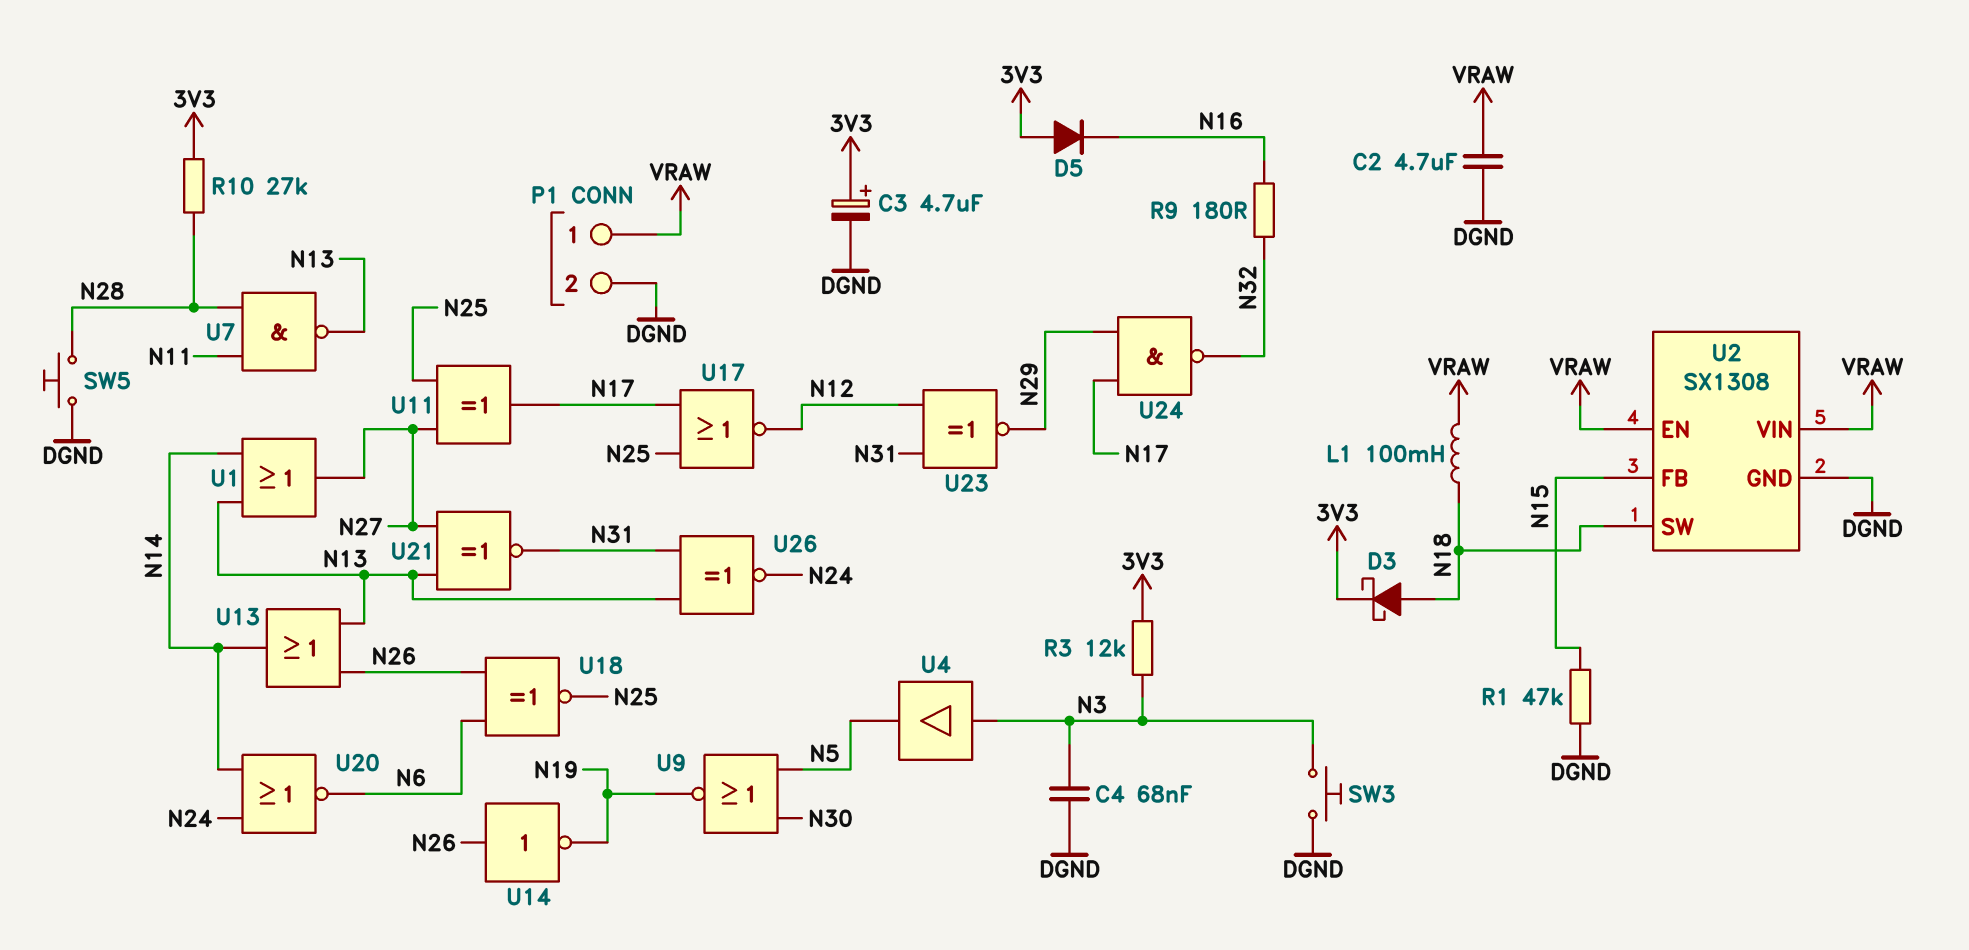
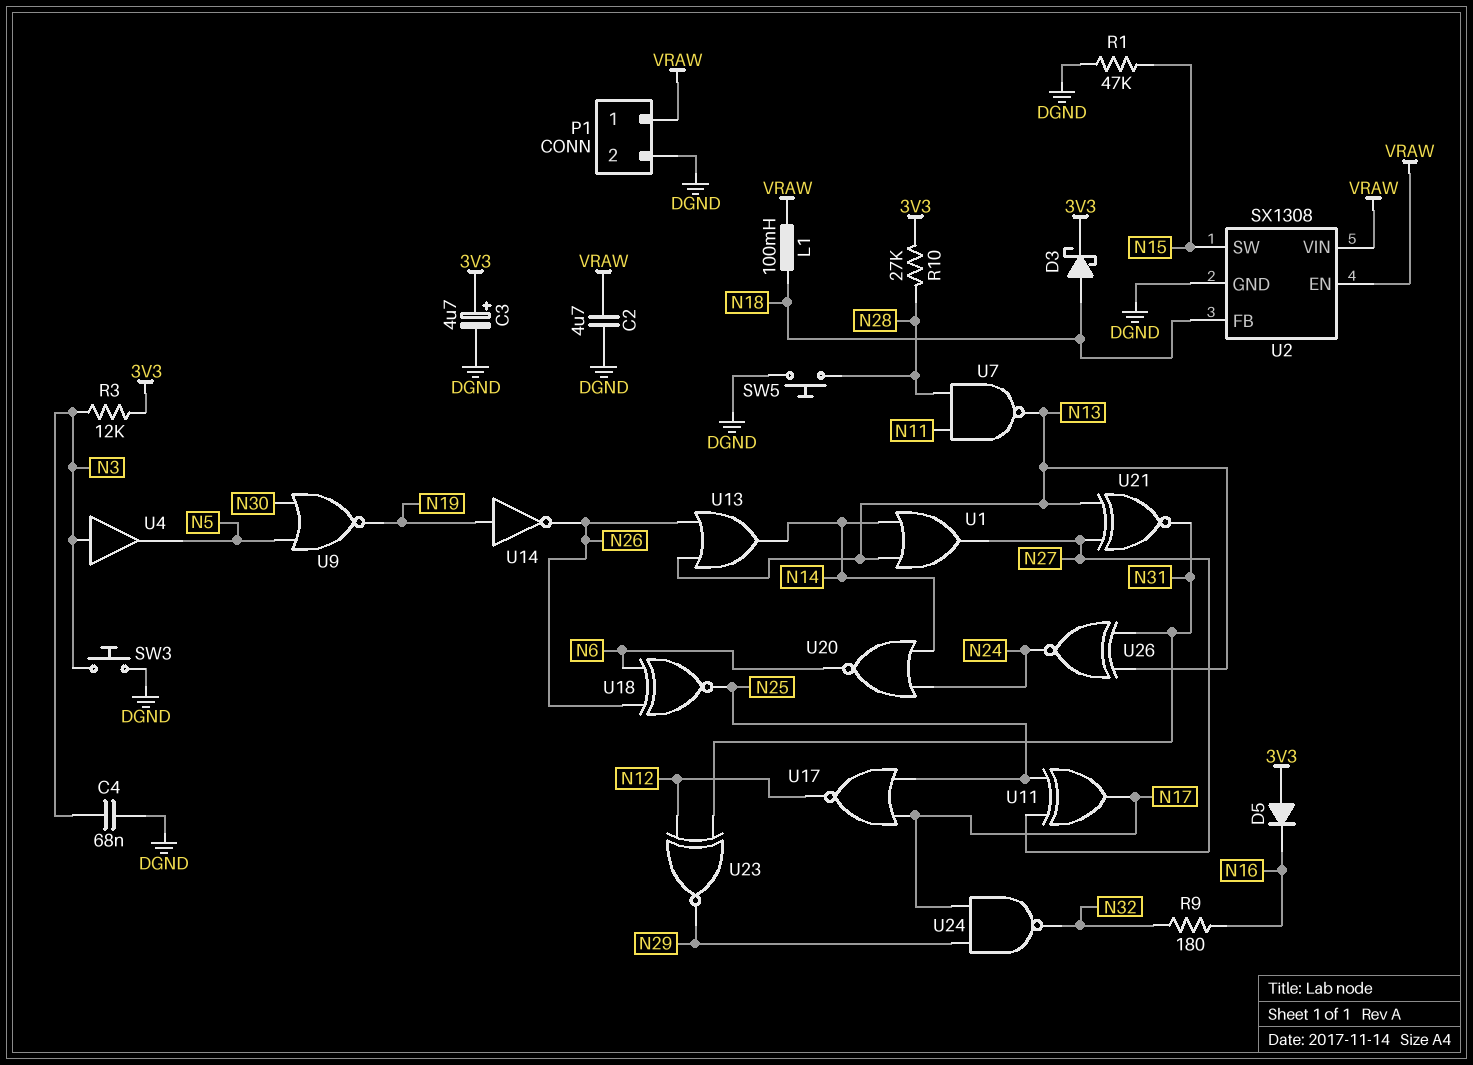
U2 pin FB: N15 -> N18
U2 pin SW: N18 -> N15
U14: NOT (in N26, out N19) -> NOT (in N19, out N26)

